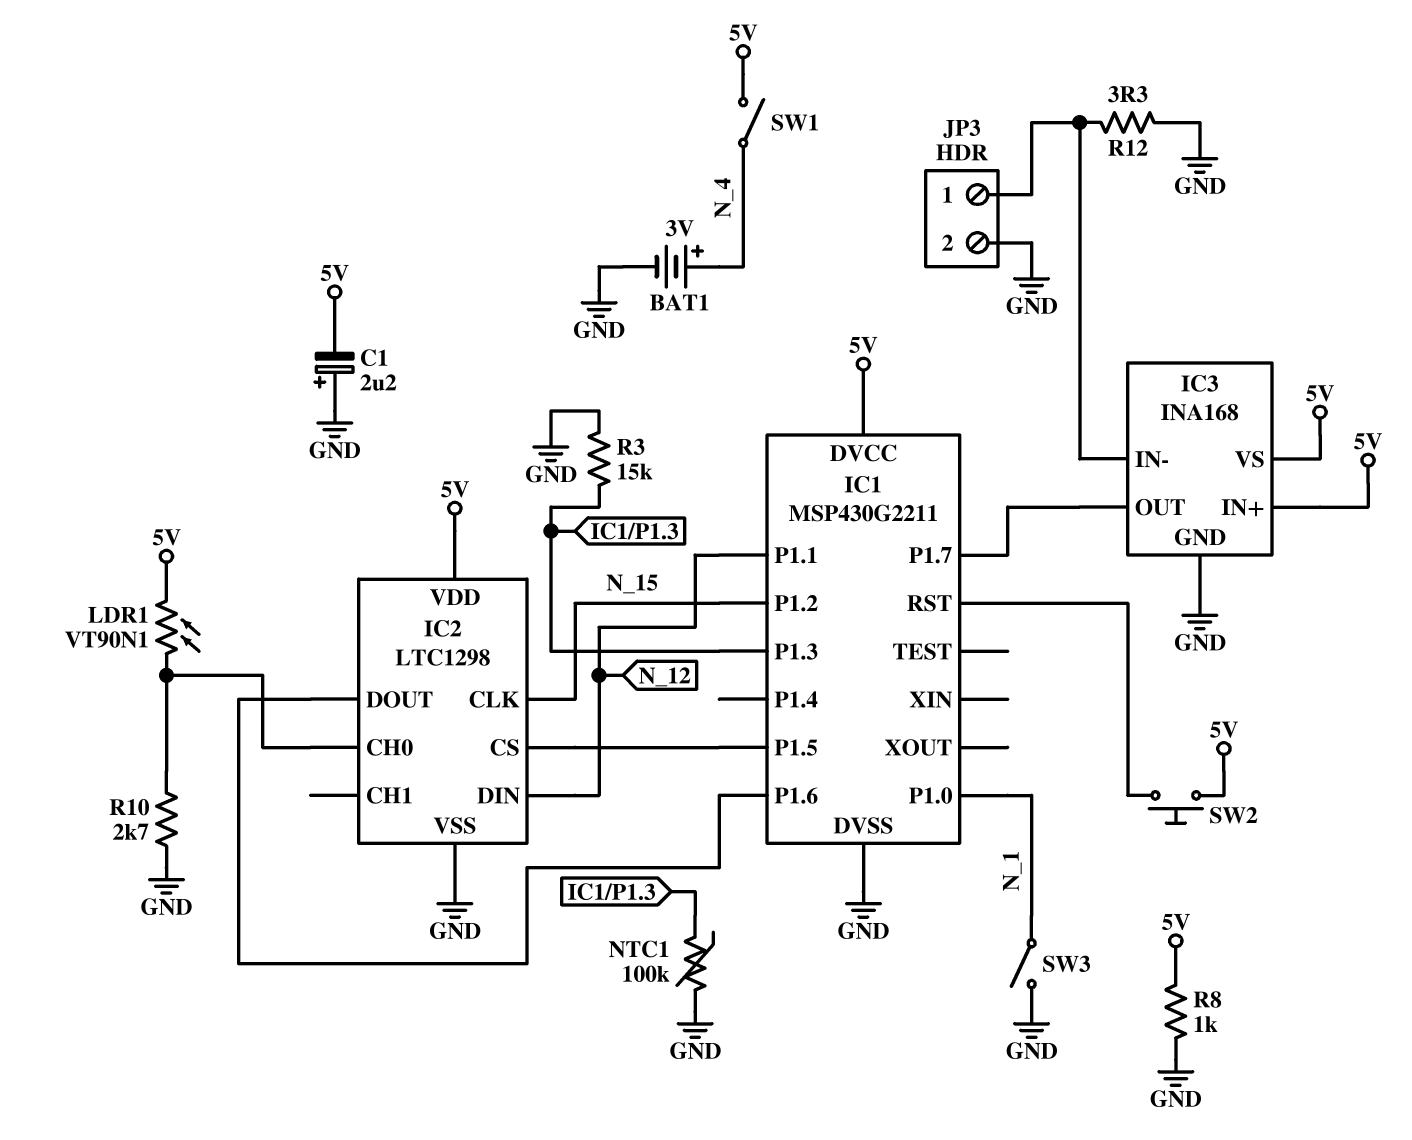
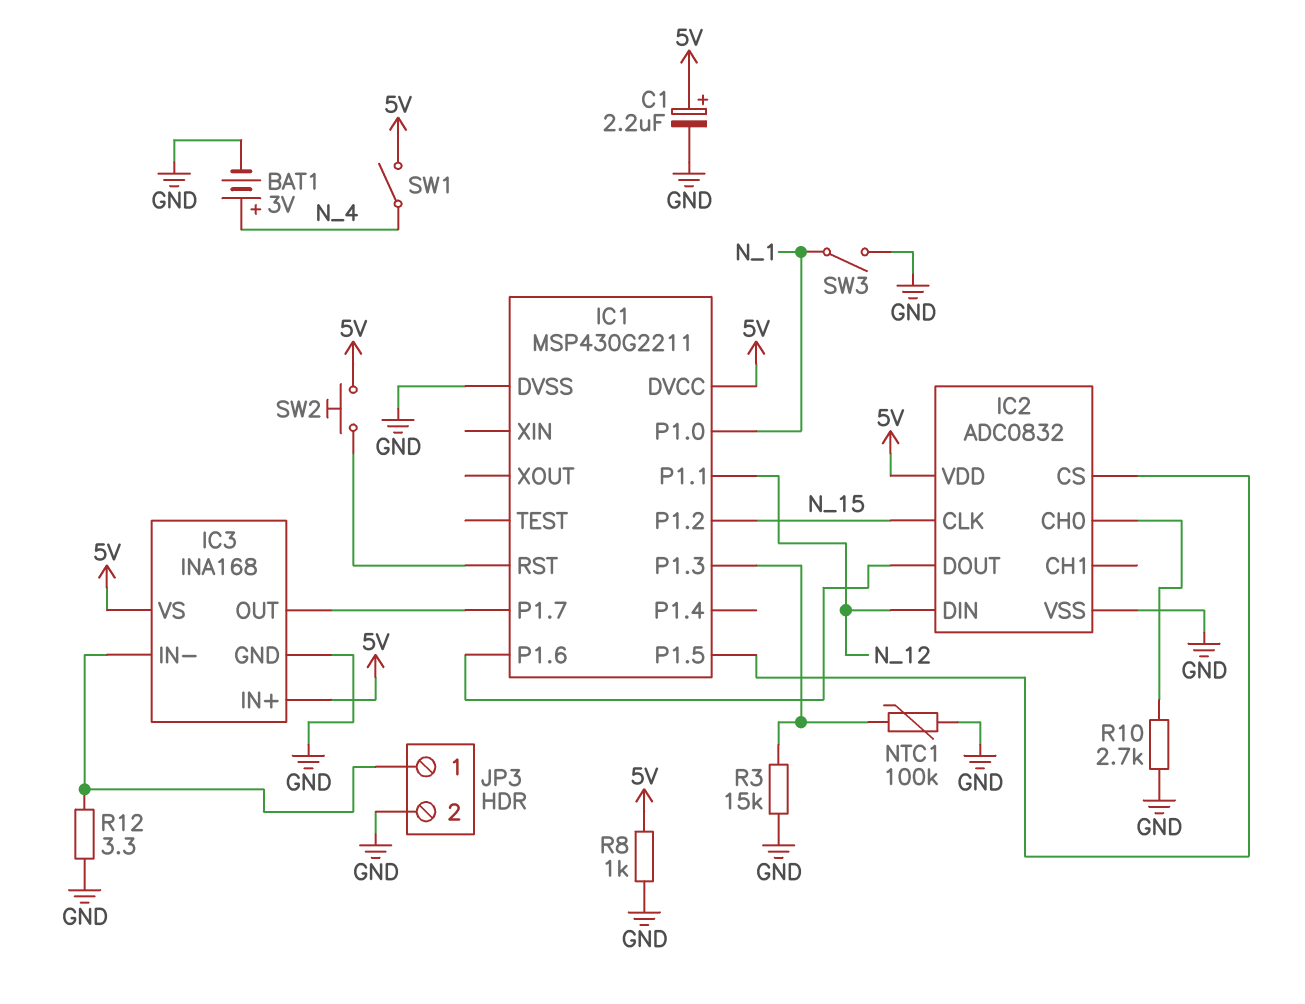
C1: 2.2uF (plus GND, minus 5V) -> 2.2uF (plus 5V, minus GND)
IC2: LTC1298 -> ADC0832
LDR1: VT90N1 (5V, IC2/CH0) -> none

